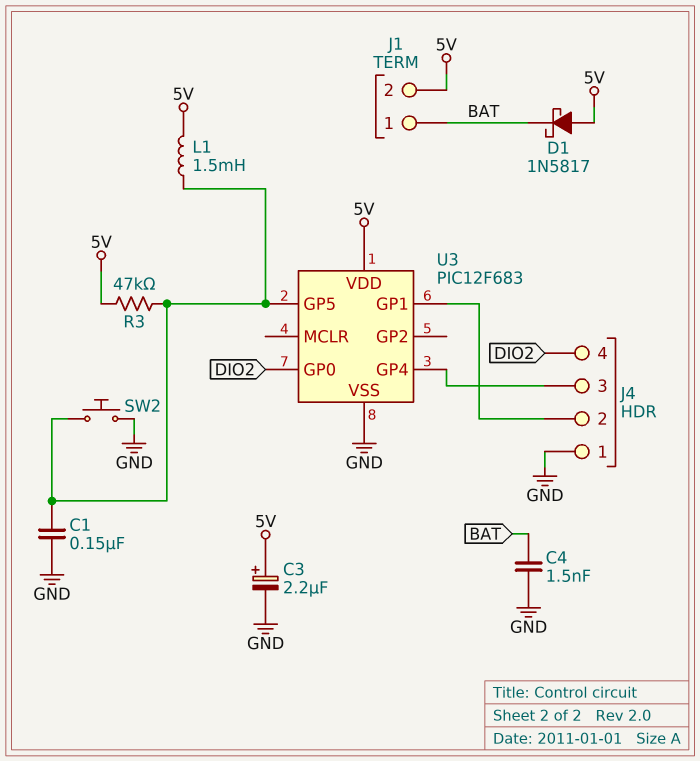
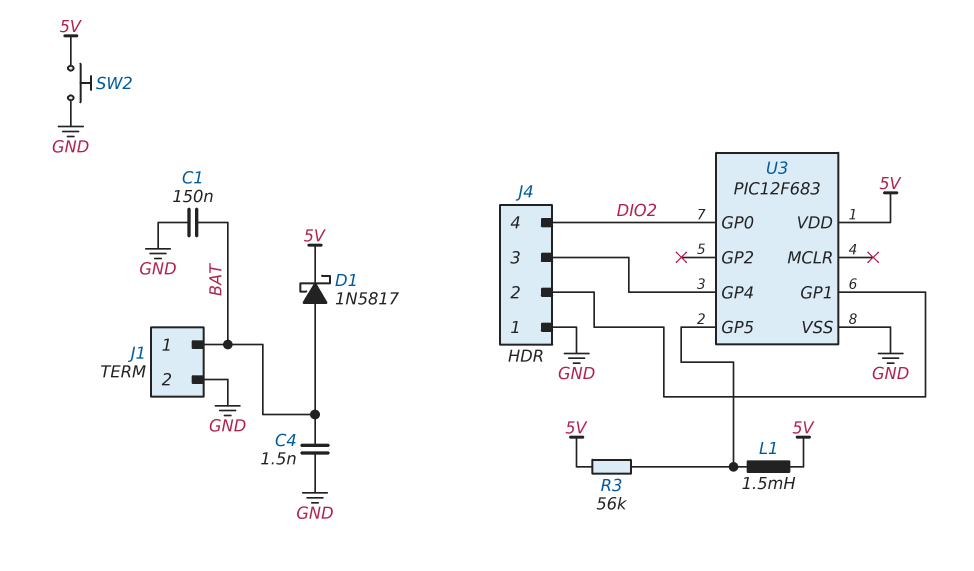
C1: 150nF (GND, U3/GP5) -> 150nF (BAT, GND)
C3: 2.2uF (plus 5V, minus GND) -> none
D1: schottky 1N5817 (A 5V, K BAT) -> schottky 1N5817 (A BAT, K 5V)
J1 pin 2: 5V -> GND
R3: 47k (5V, U3/GP5) -> 56k (5V, U3/GP5)
SW2: button (GND, U3/GP5) -> button (5V, GND)

